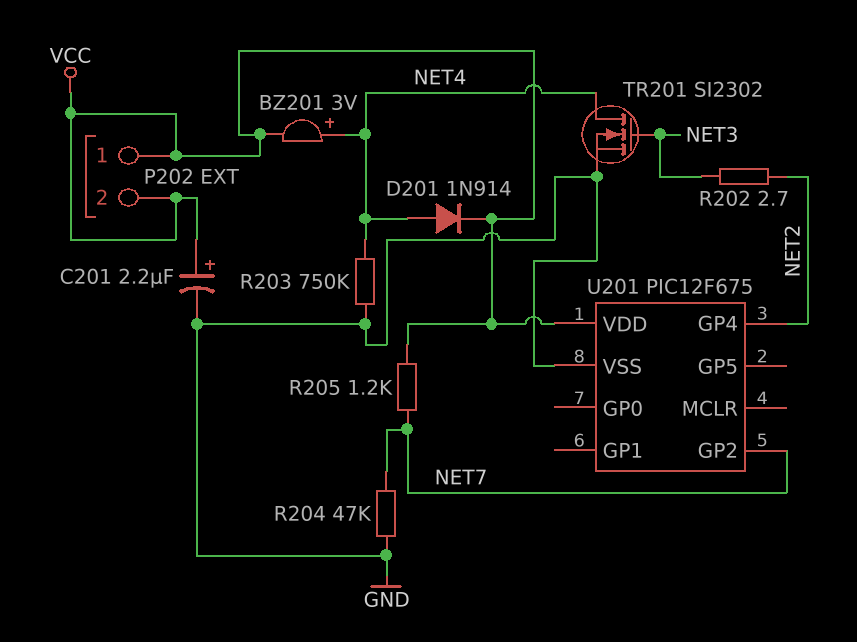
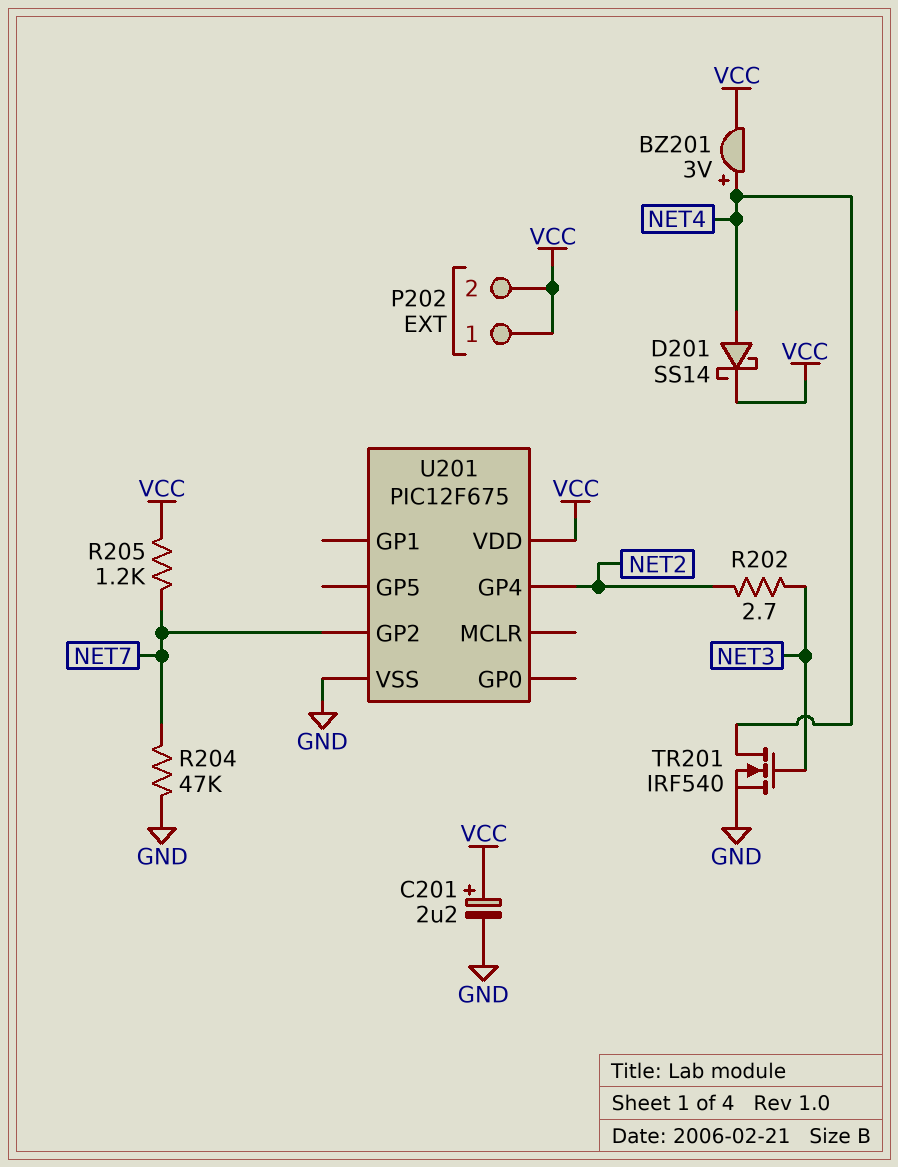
D201: diode 1N914 (A NET4, K VCC) -> schottky SS14 (A NET4, K VCC)
R203: 750k (GND, NET4) -> none
TR201: NMOS SI2302 (G NET3, D NET4, S GND) -> NMOS IRF540 (G NET3, D NET4, S GND)

